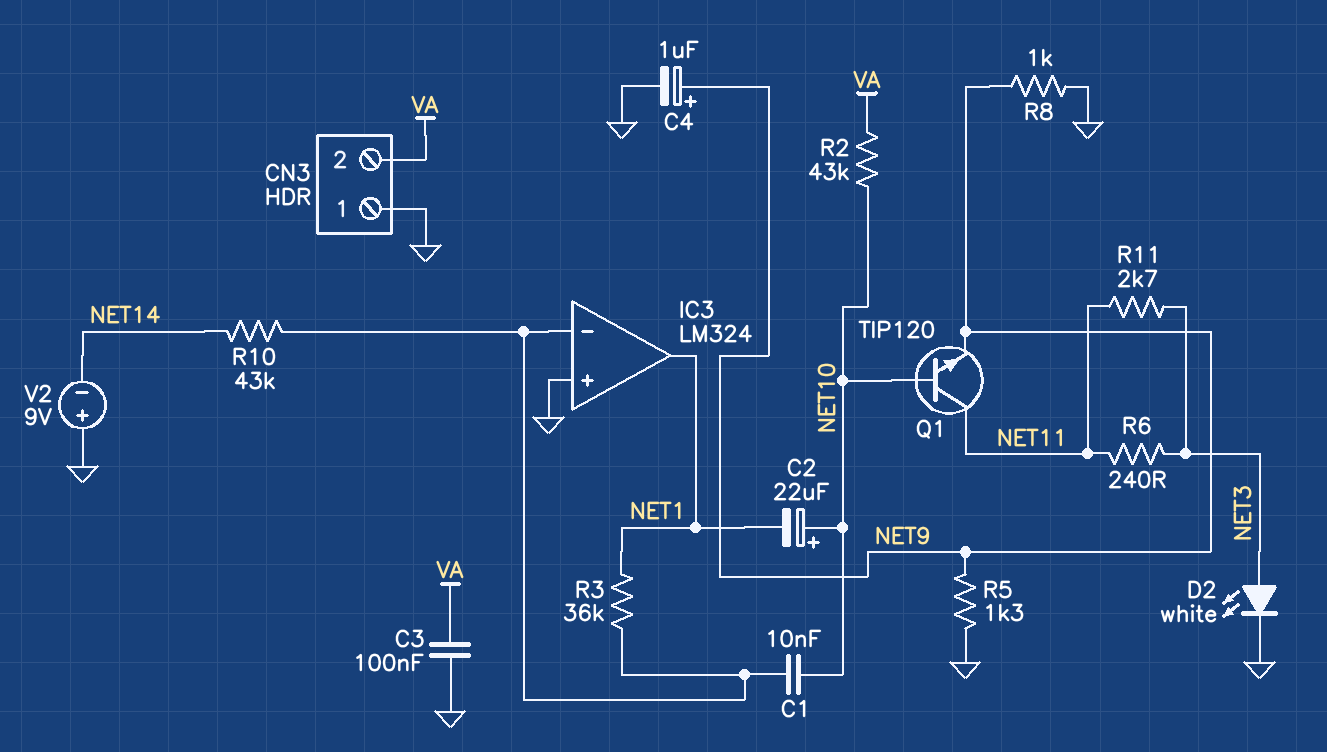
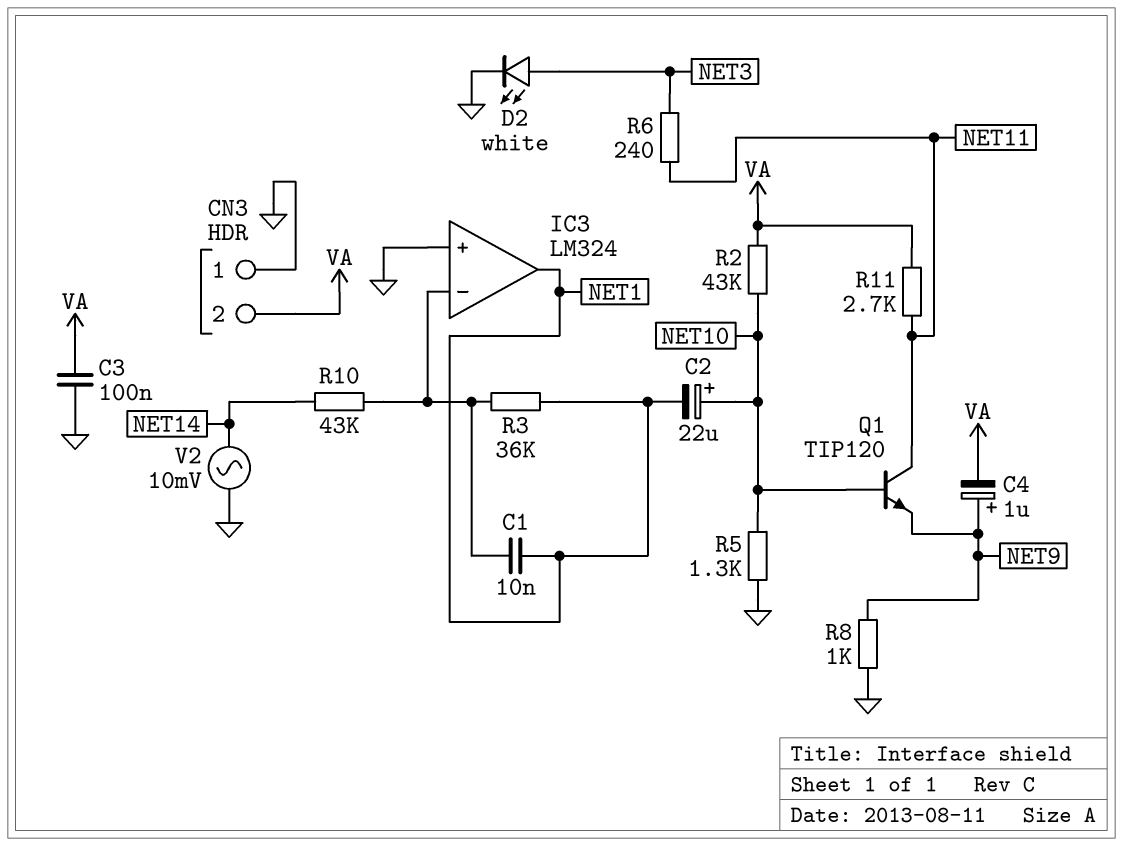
C1: 10nF (IC3/in-, NET10) -> 10nF (IC3/in-, NET1)
C4: 1uF (plus NET9, minus GND) -> 1uF (plus NET9, minus VA)
R5: 1.3k (GND, NET9) -> 1.3k (GND, NET10)
R11: 2.7k (NET3, NET11) -> 2.7k (NET11, VA)
V2: 9V (plus GND, minus NET14) -> AC 10mV (GND, NET14)

